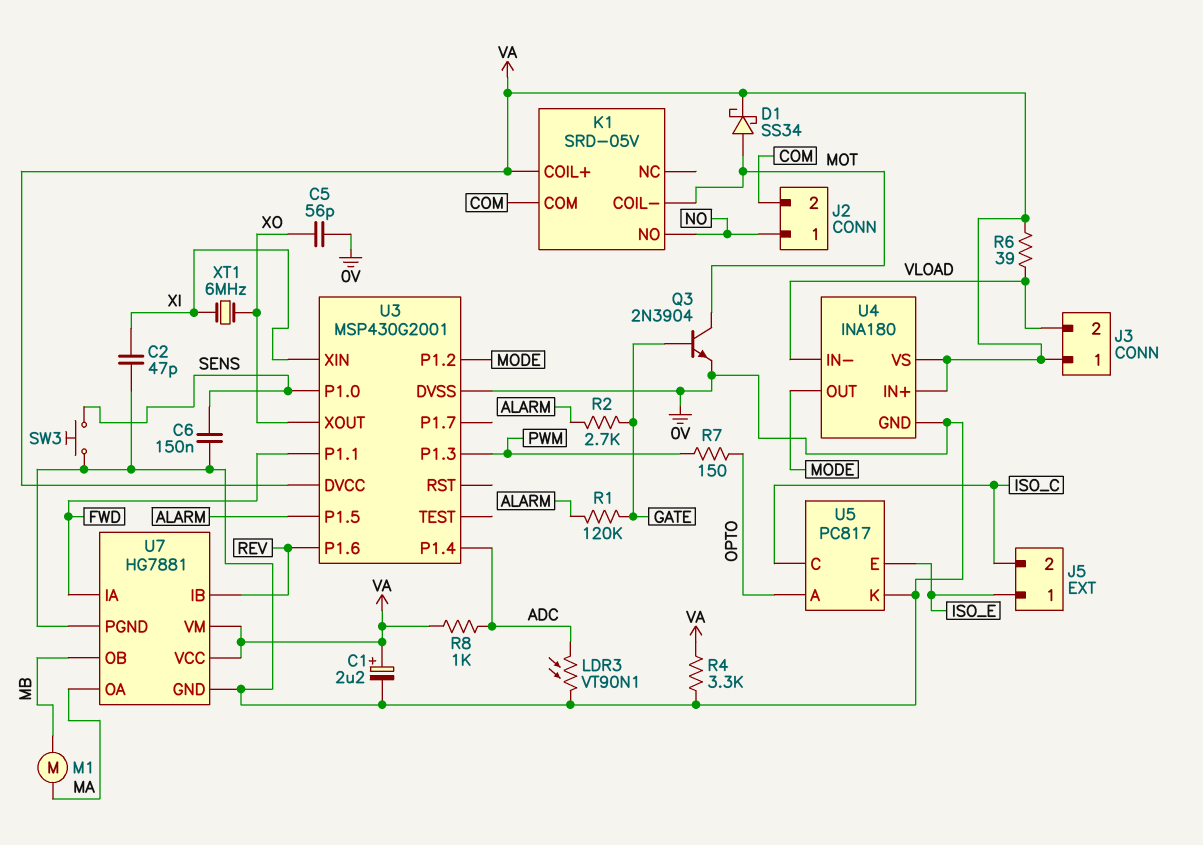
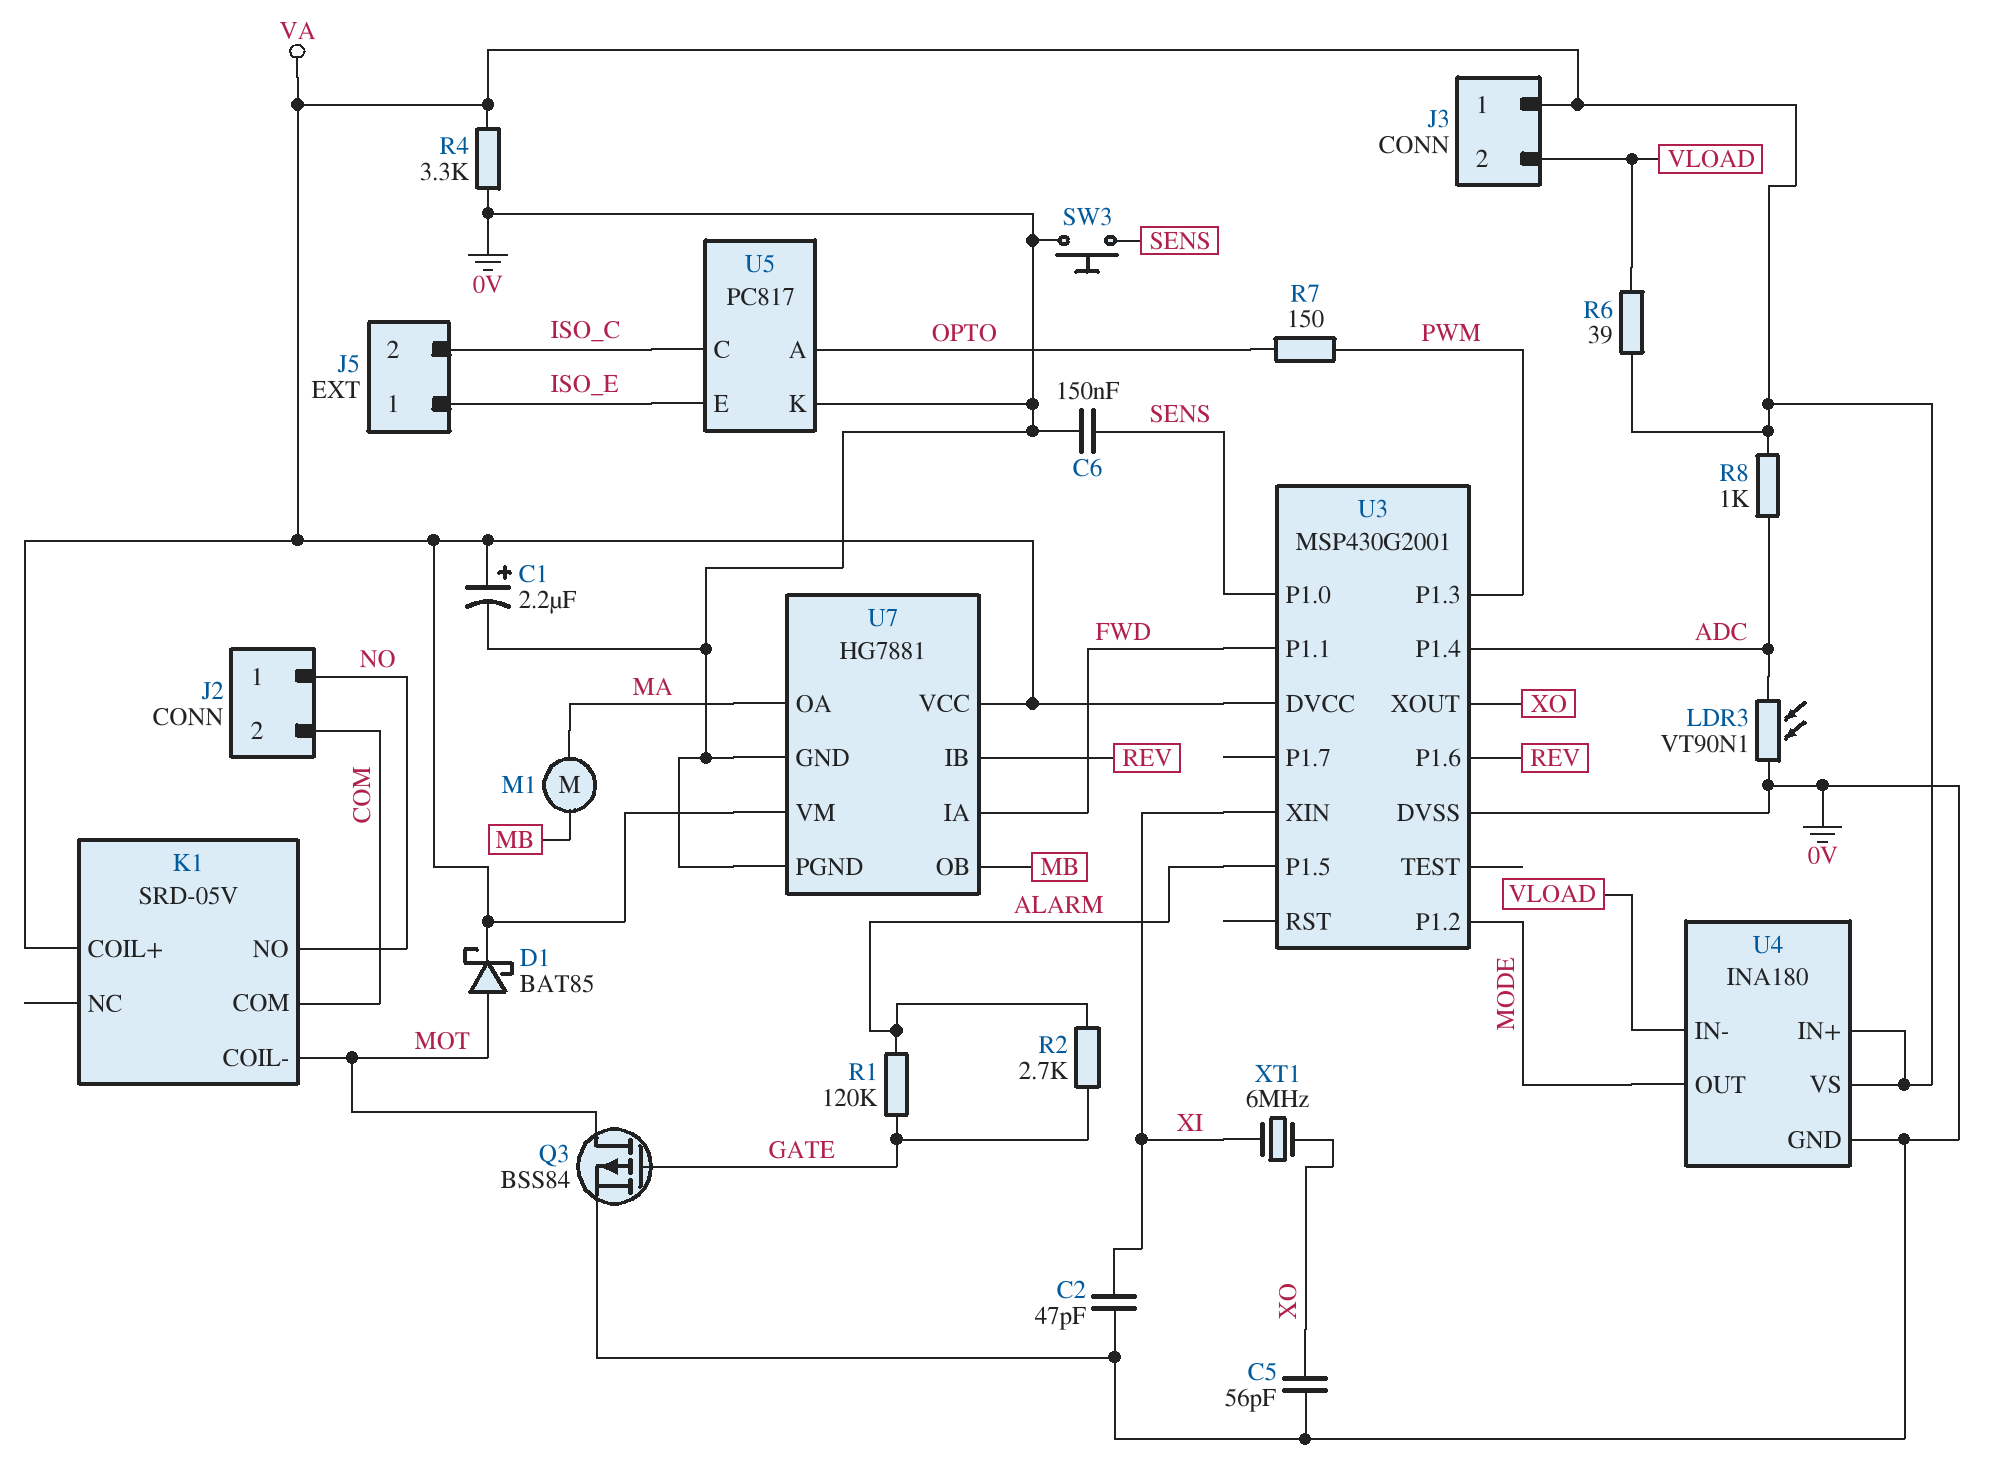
D1: schottky SS34 (A MOT, K VA) -> schottky BAT85 (A MOT, K VA)
Q3: NPN 2N3904 (B GATE, C MOT, E 0V) -> PMOS BSS84 (G GATE, D MOT, S 0V)

